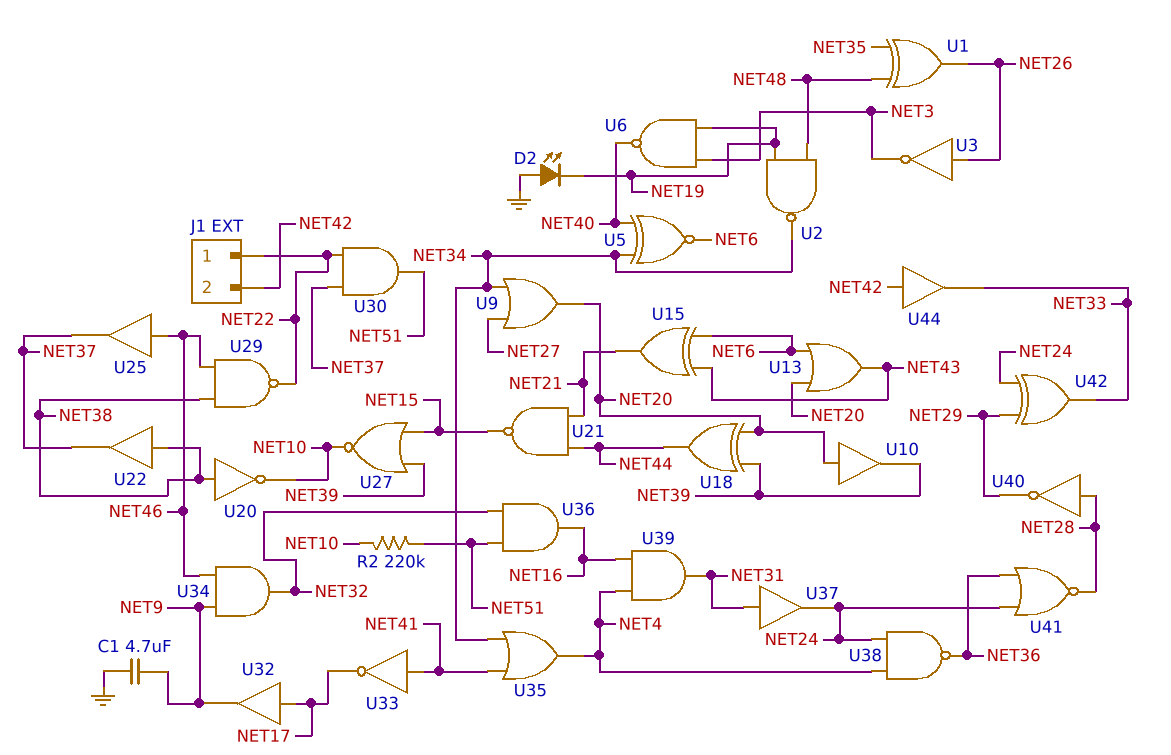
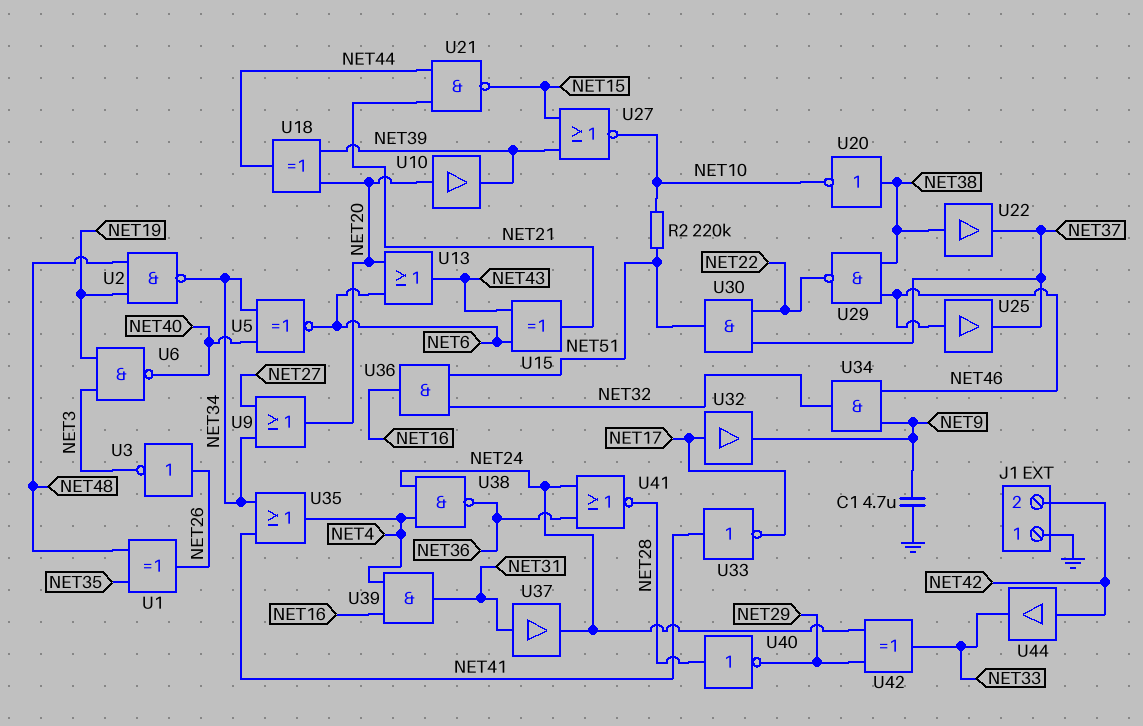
D2: LED (A GND, K NET19) -> none
J1 pin 1: NET22 -> GND

